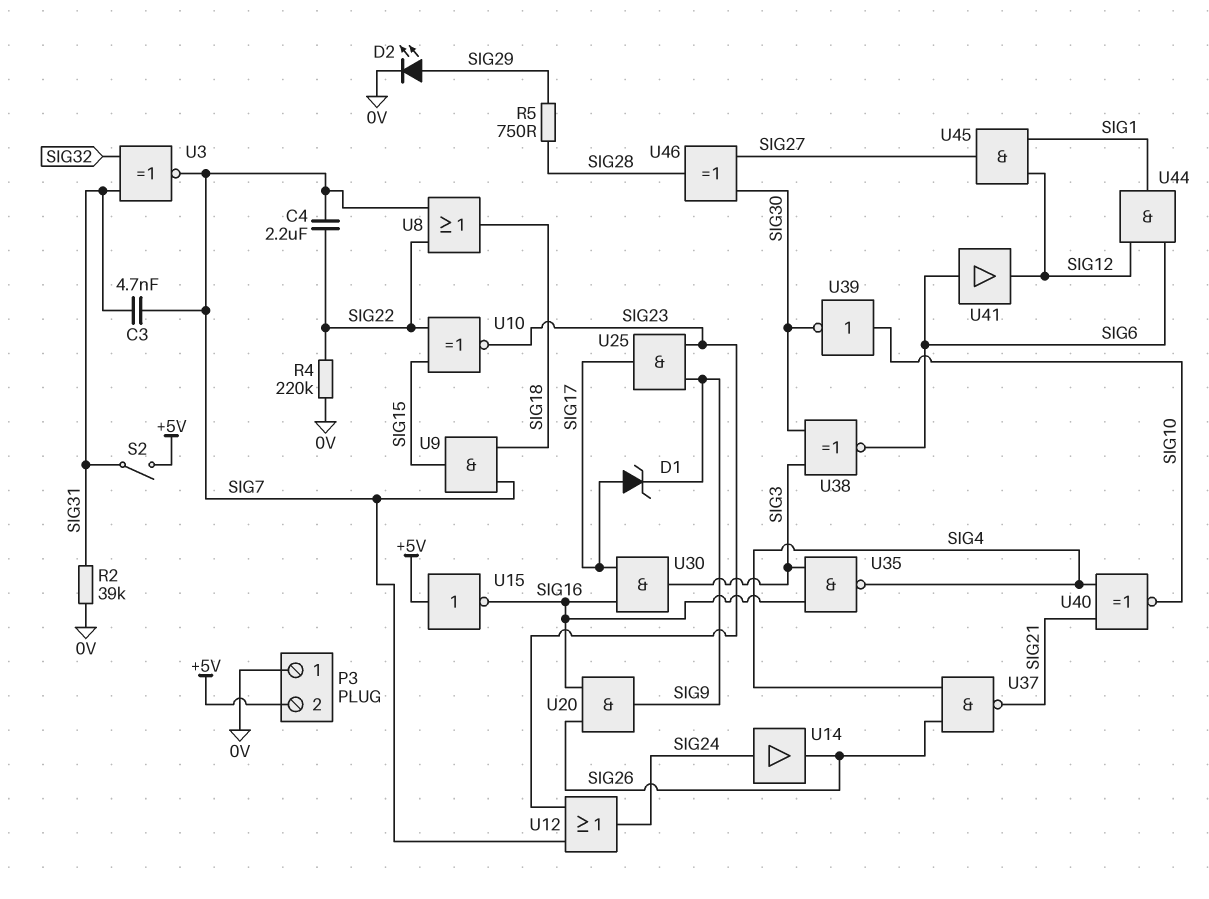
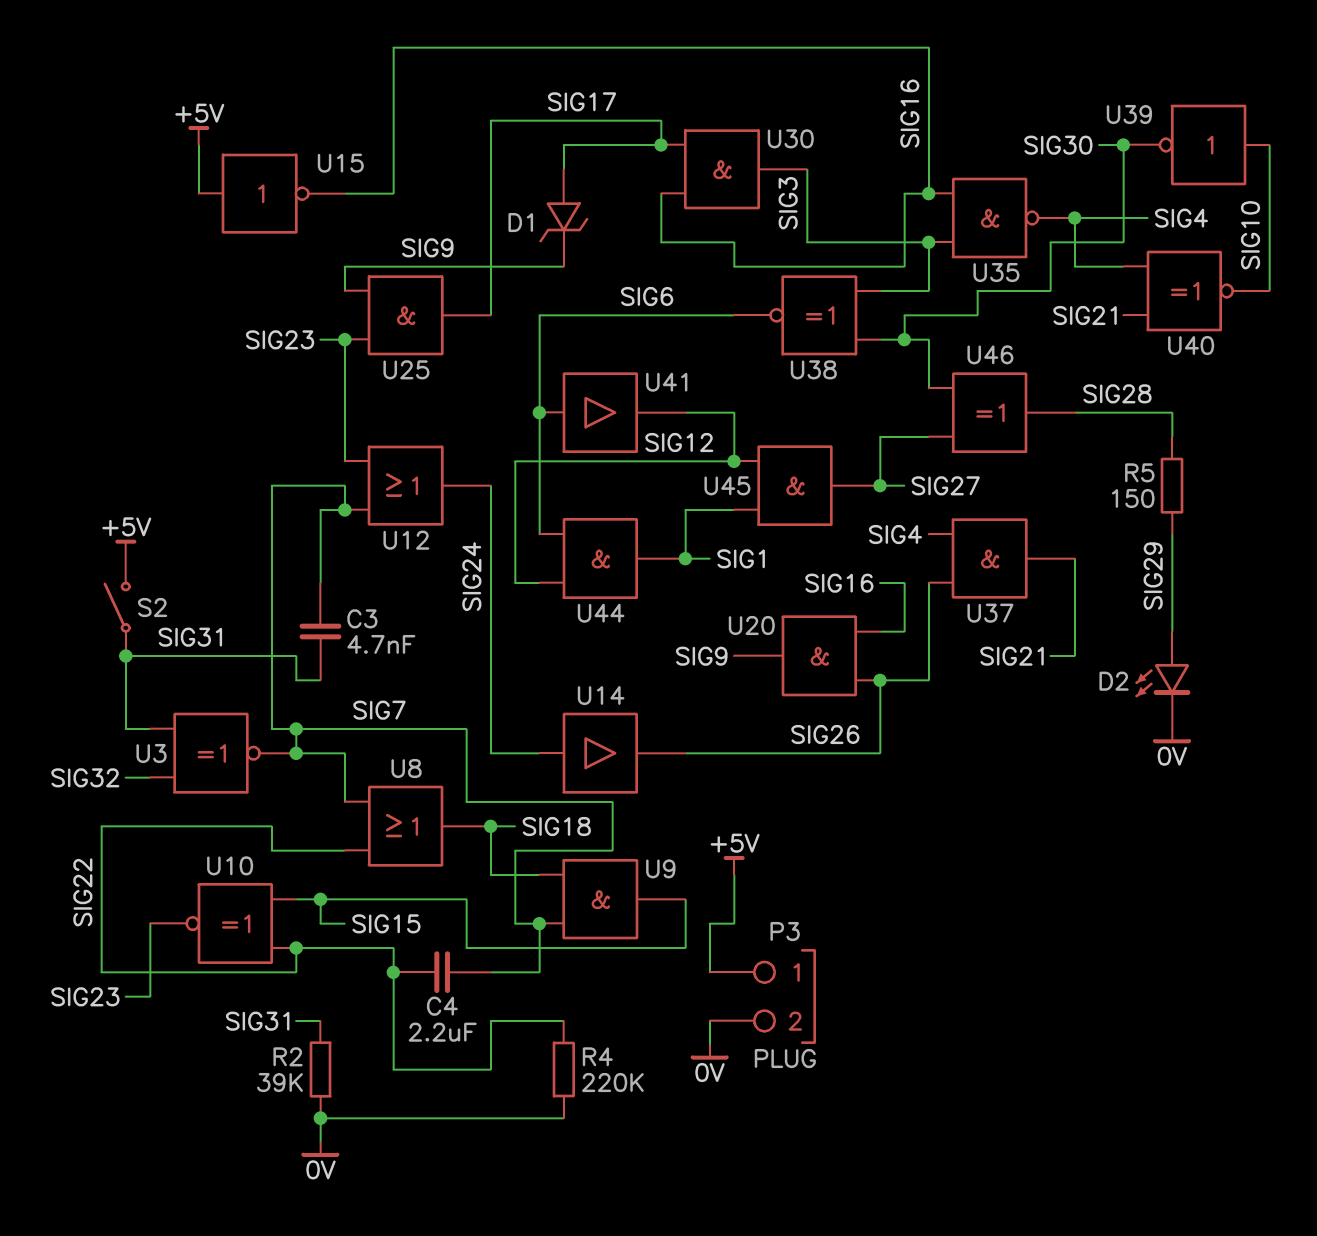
P3 pin 1: 0V -> +5V
P3 pin 2: +5V -> 0V
R5: 750 (SIG28, SIG29) -> 150 (SIG28, SIG29)
U37: NAND (in SIG4, in SIG26, out SIG21) -> AND (in SIG4, in SIG26, out SIG21)

